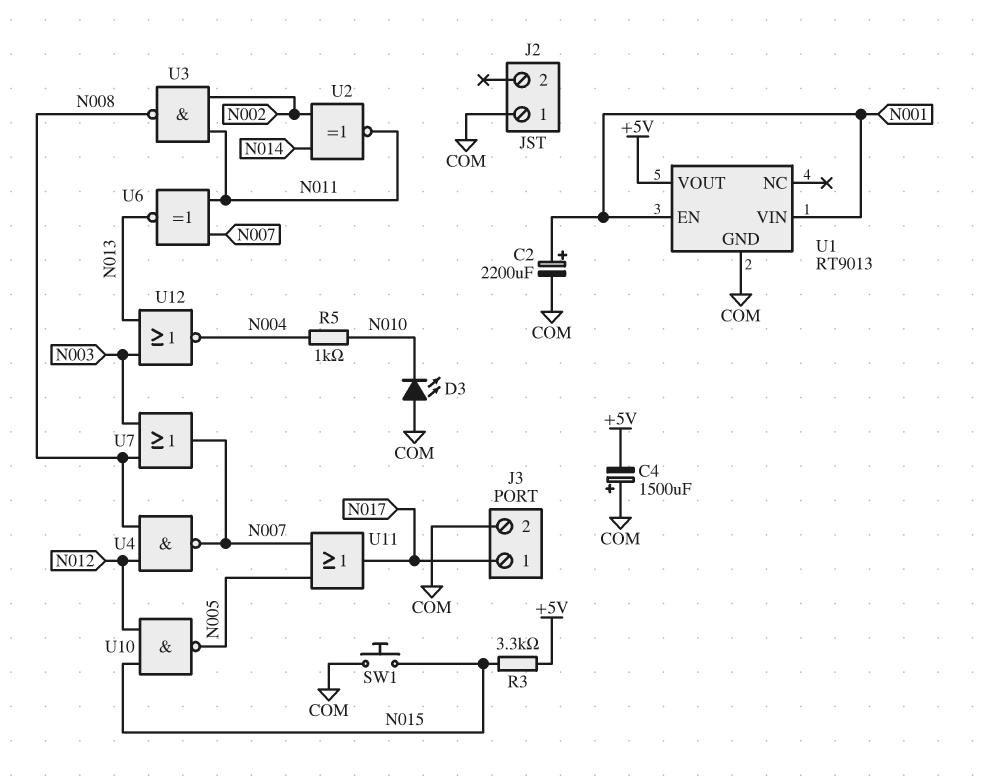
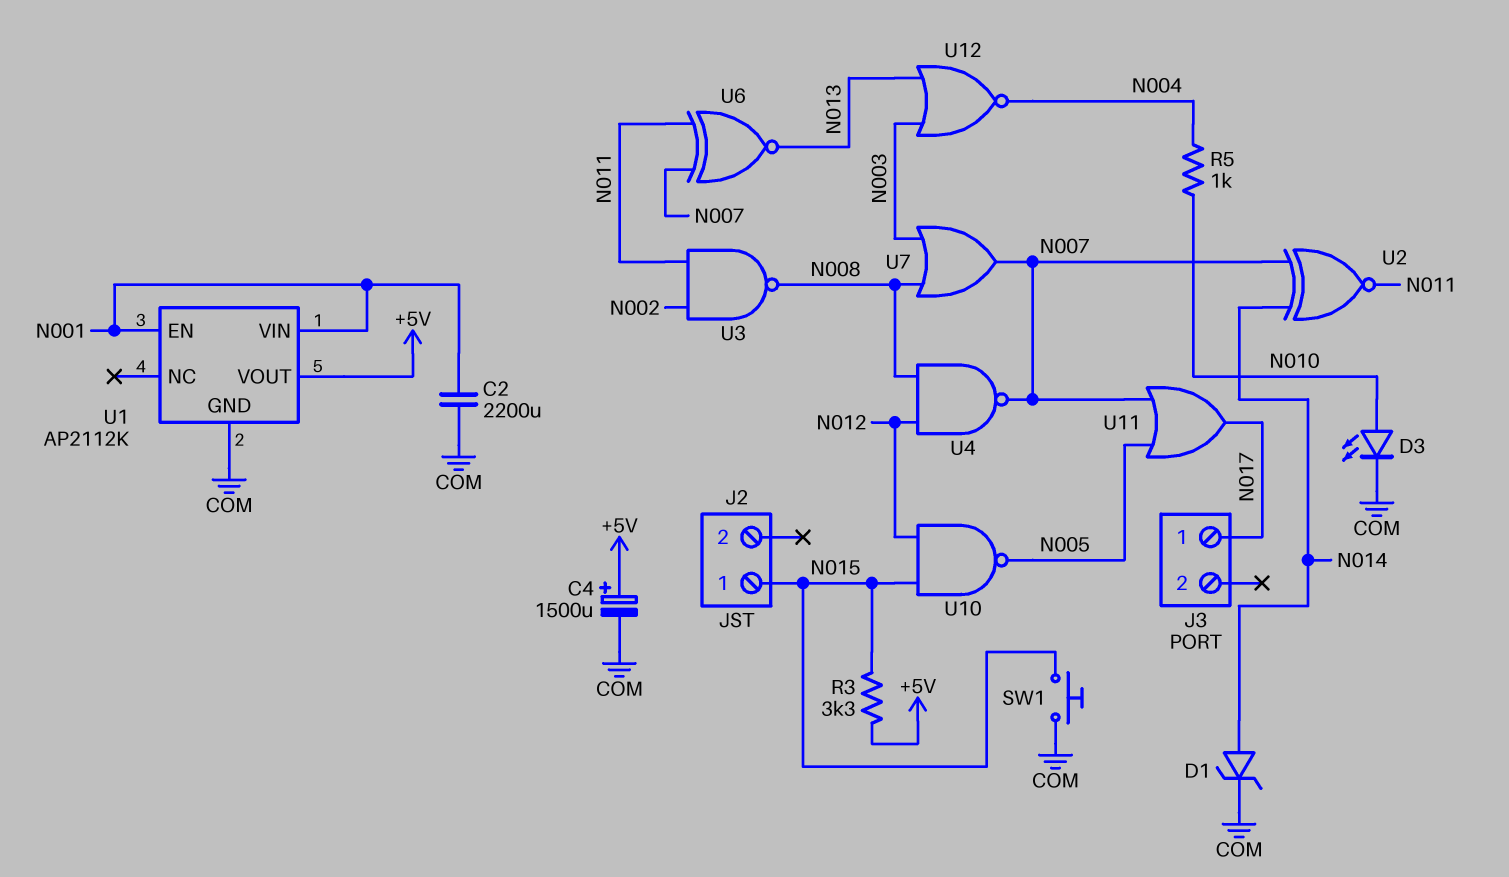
C2: 2200uF (plus N001, minus COM) -> 2200uF (COM, N001)
C4: 1500uF (plus COM, minus +5V) -> 1500uF (plus +5V, minus COM)
D1: none -> zener (A N014, K COM)
D3: LED (A COM, K N010) -> LED (A N010, K COM)
J2 pin 1: COM -> N015
J3 pin 2: COM -> none
U1: RT9013 -> AP2112K
U2: XNOR (in N002, in N014, out N011) -> XNOR (in N007, in N014, out N011)

